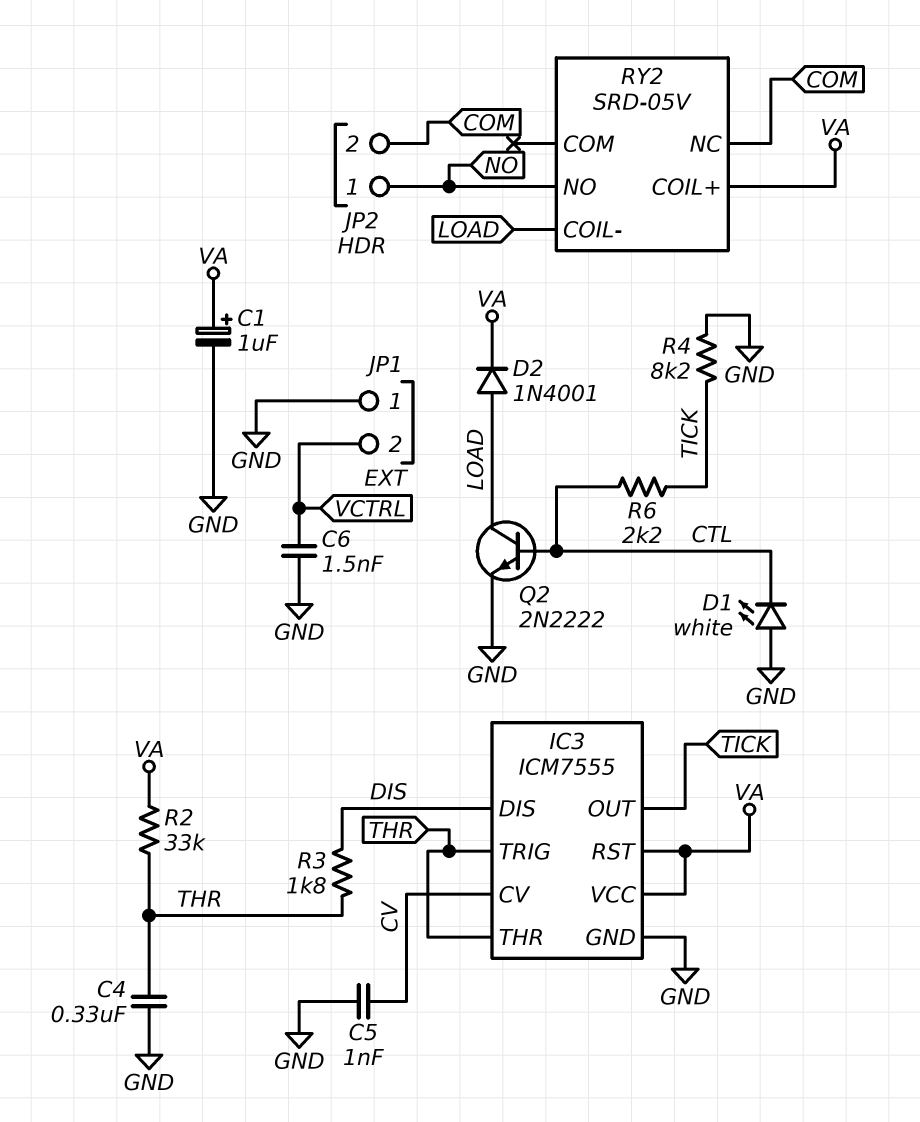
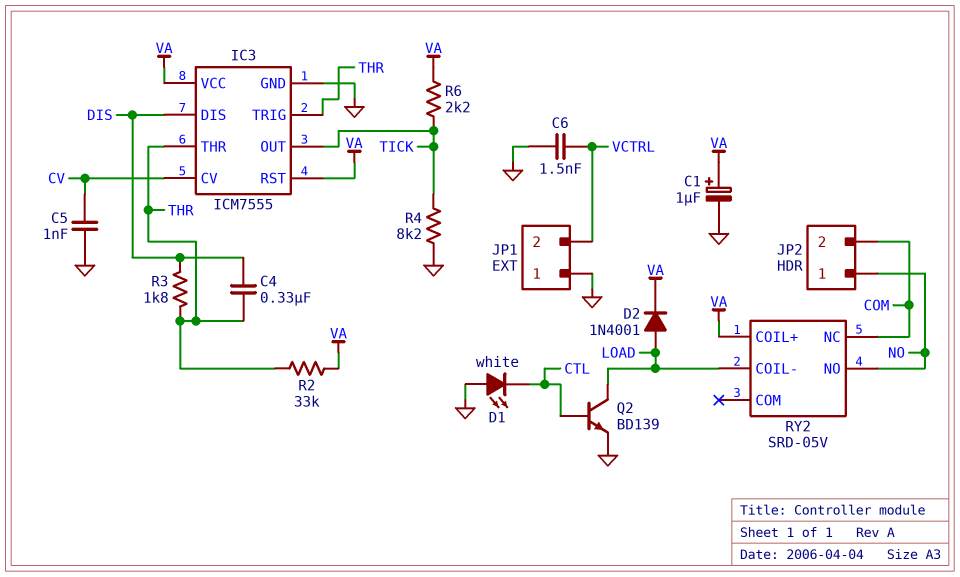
C4: 330nF (GND, THR) -> 330nF (DIS, THR)
Q2: NPN 2N2222 (B CTL, C LOAD, E GND) -> NPN BD139 (B CTL, C LOAD, E GND)
R6: 2.2k (CTL, TICK) -> 2.2k (TICK, VA)

